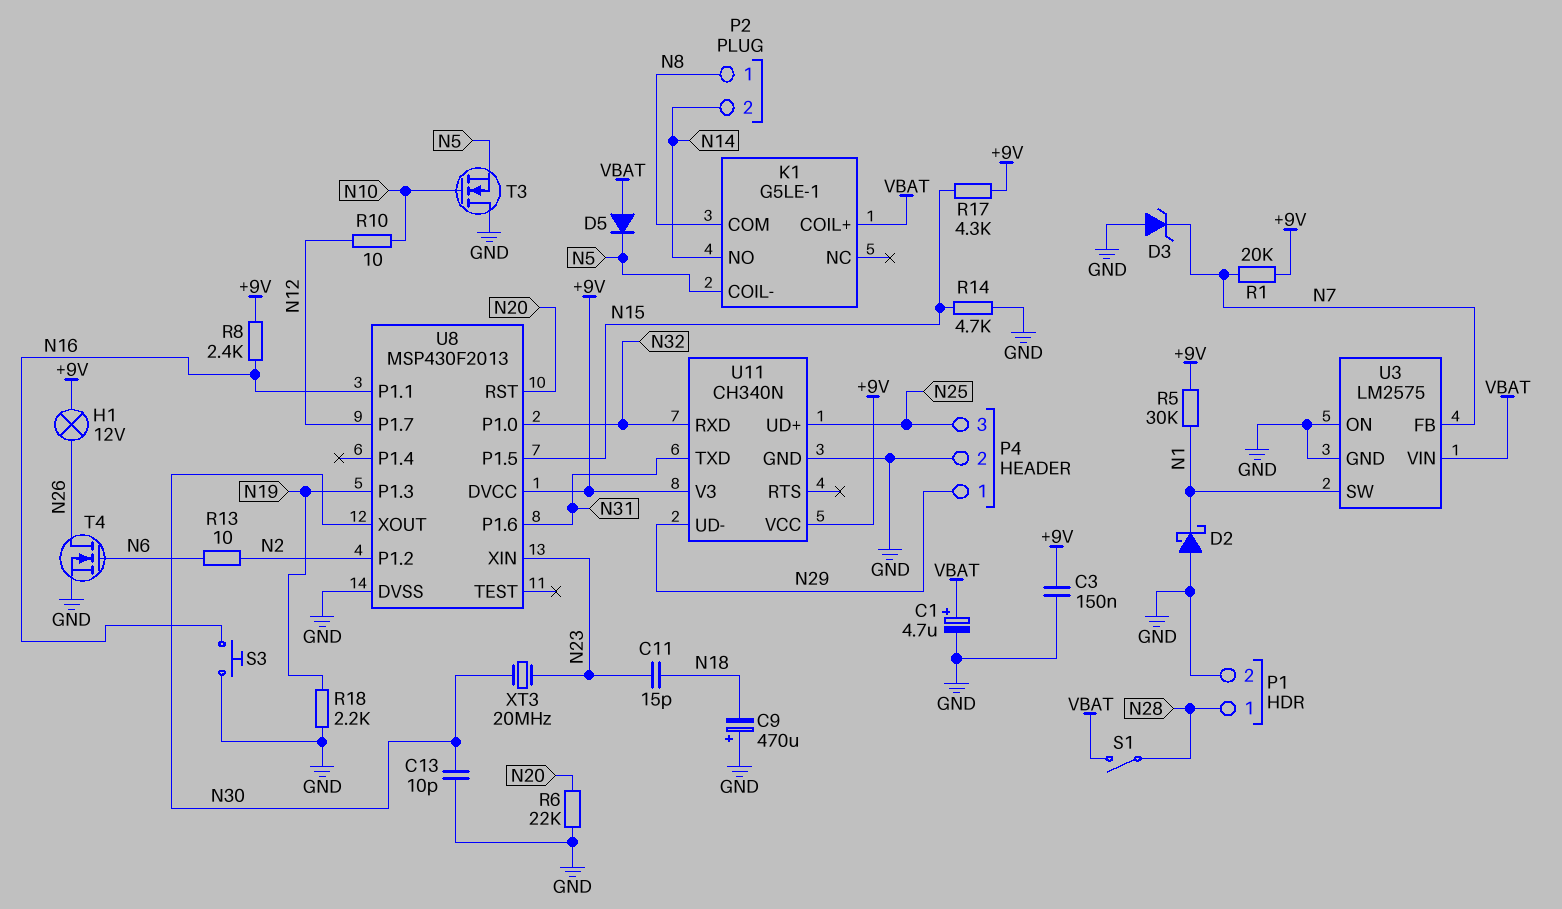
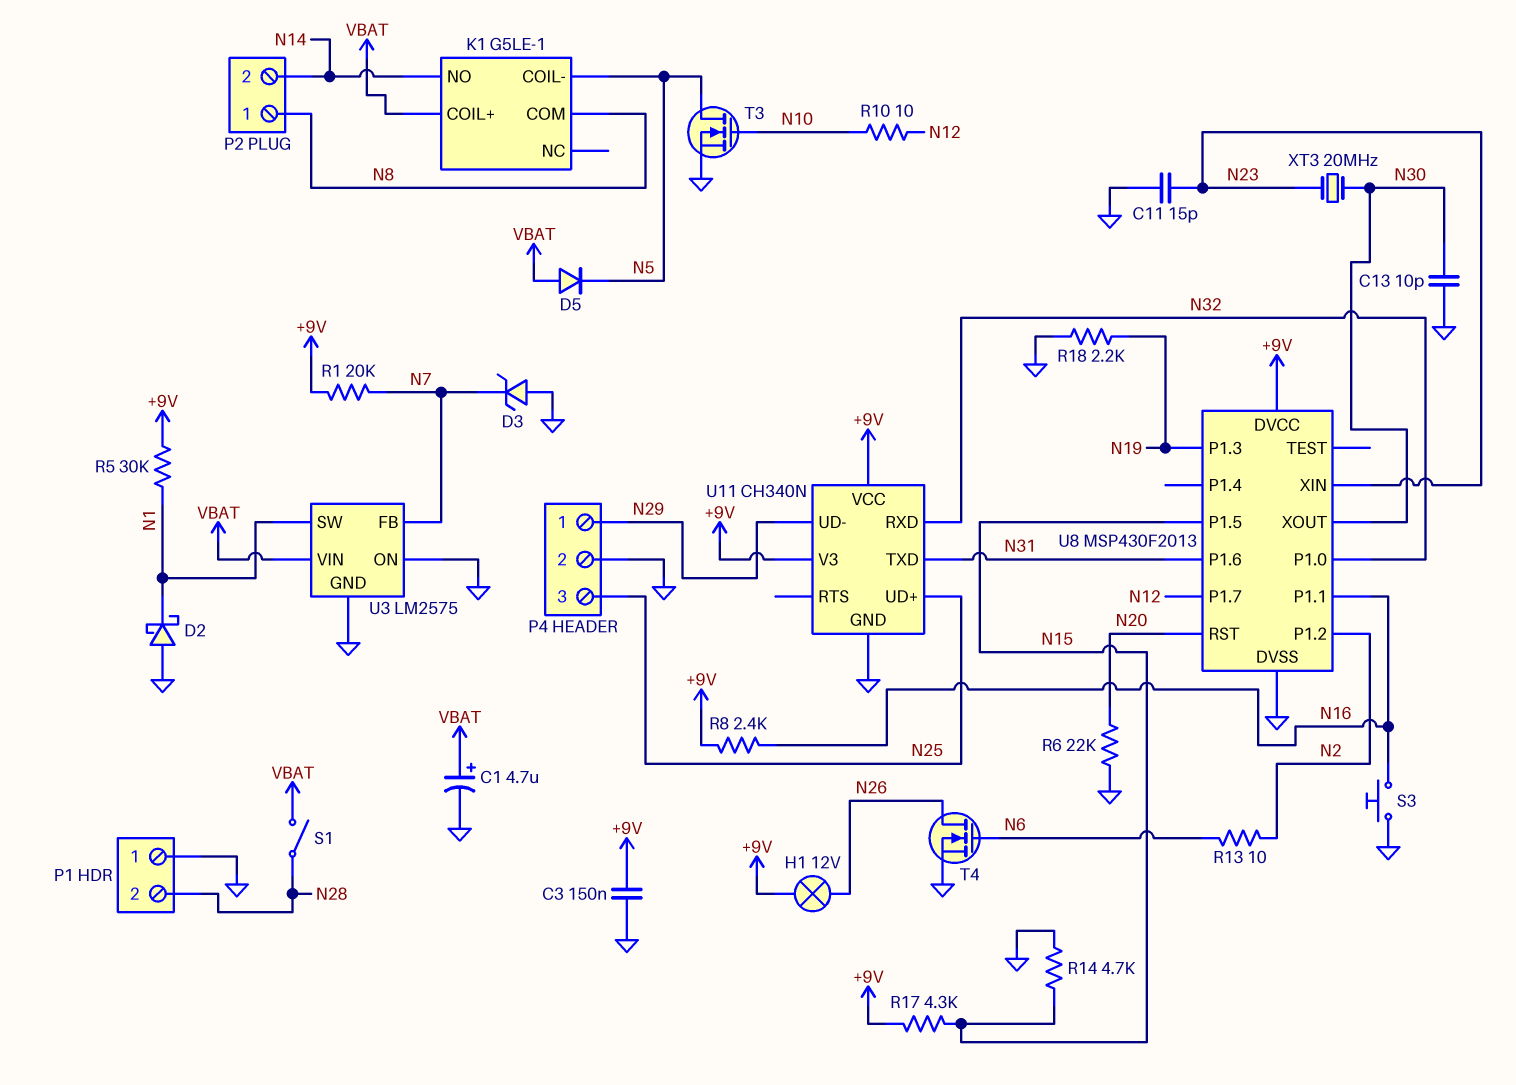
C9: 470uF (plus GND, minus N18) -> none
C11: 15pF (N18, N23) -> 15pF (GND, N23)
P1 pin 1: N28 -> GND
P1 pin 2: GND -> N28
T3: NMOS (G N10, D GND, S N5) -> NMOS (G N10, D N5, S GND)

